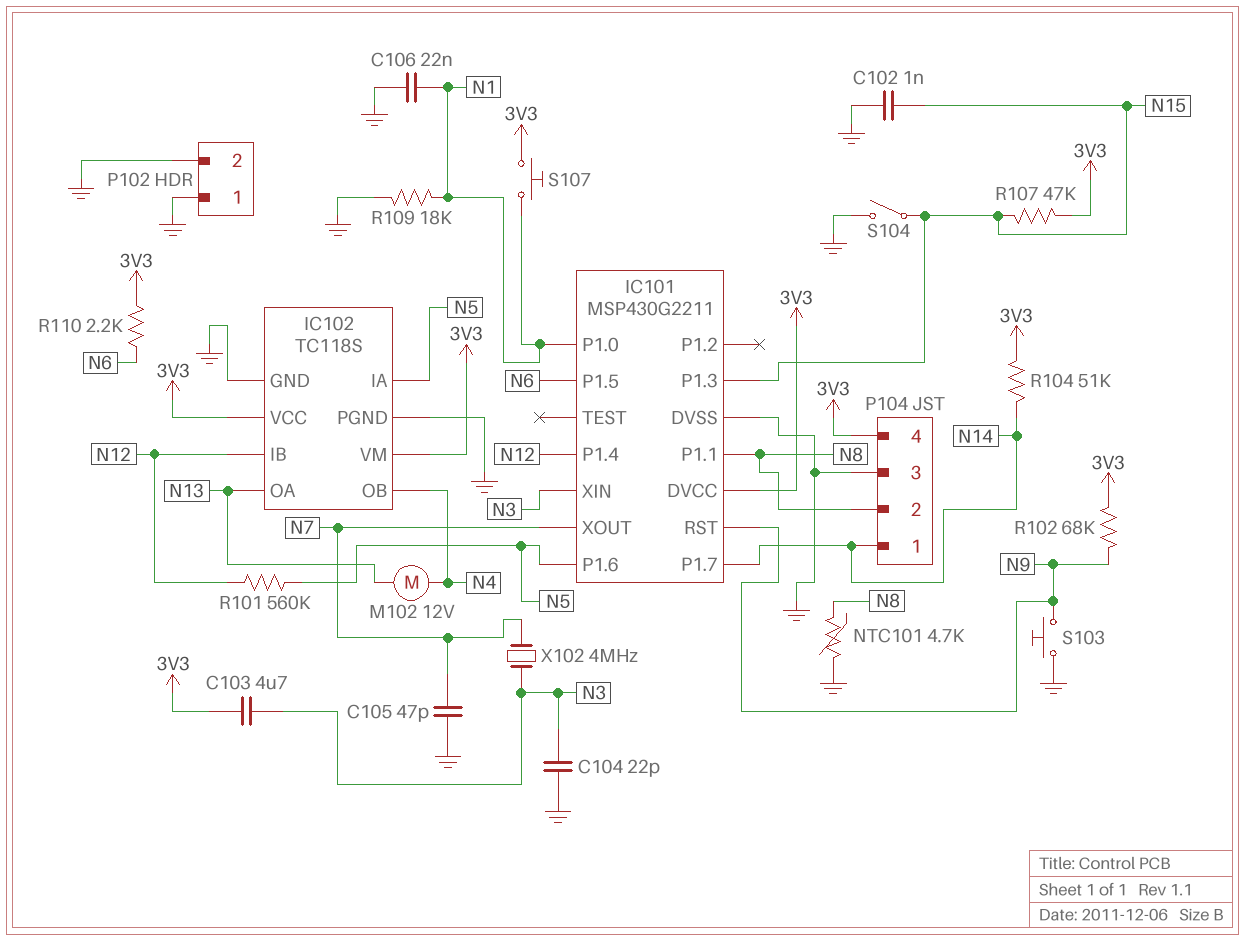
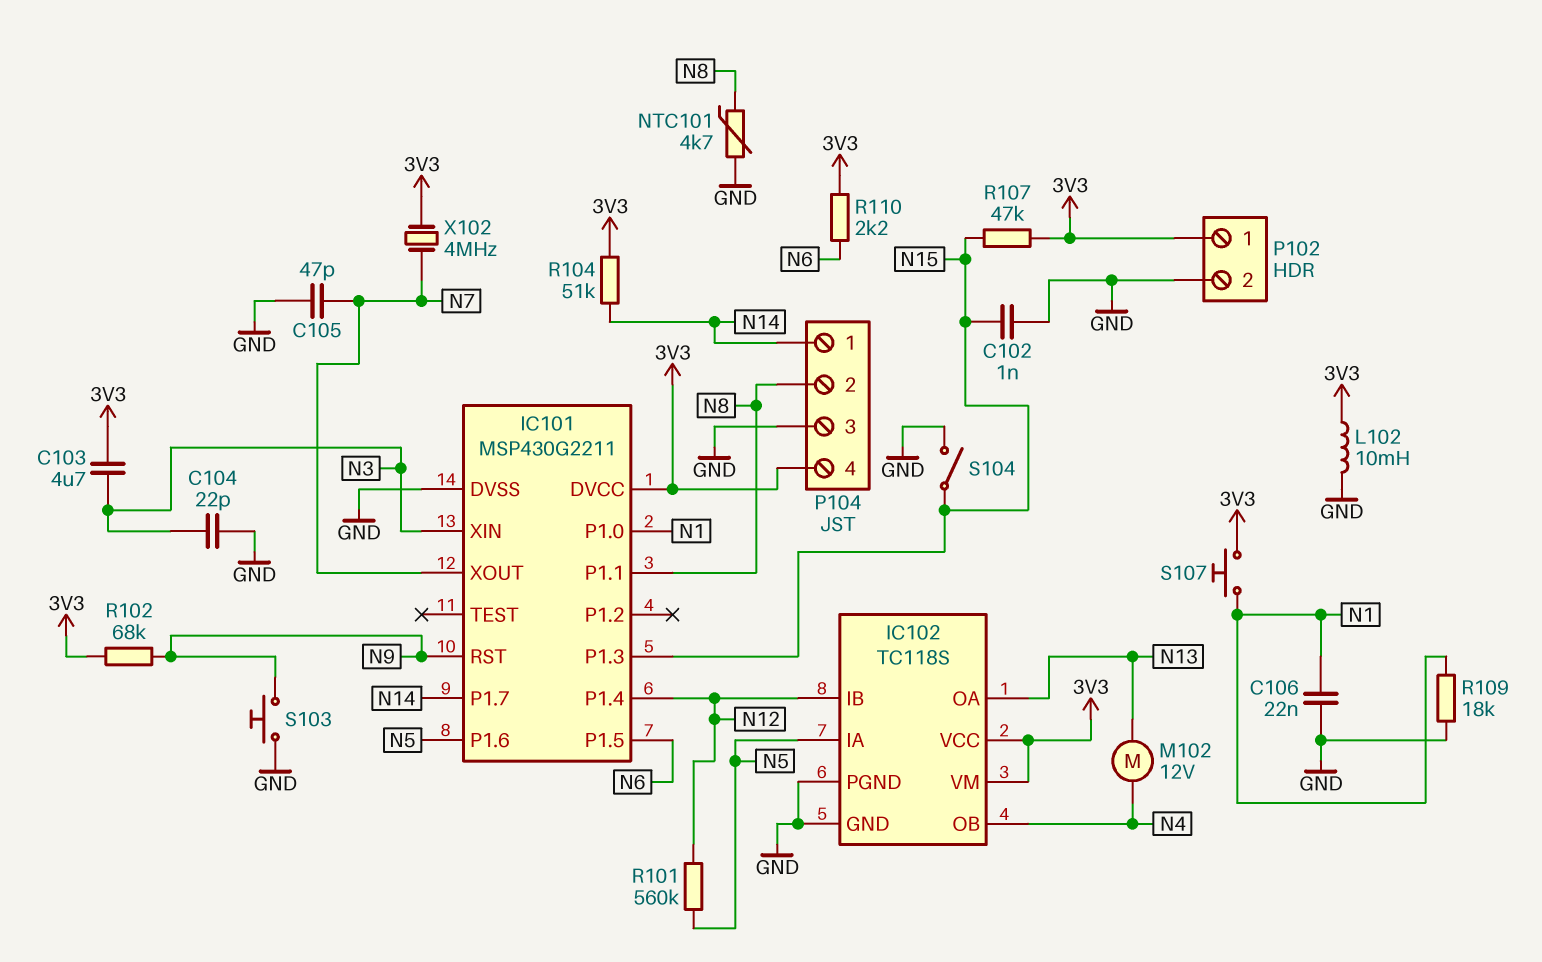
L102: none -> 10mH (3V3, GND)
P102 pin 1: GND -> 3V3
X102: 4MHz (N3, N7) -> 4MHz (3V3, N7)

